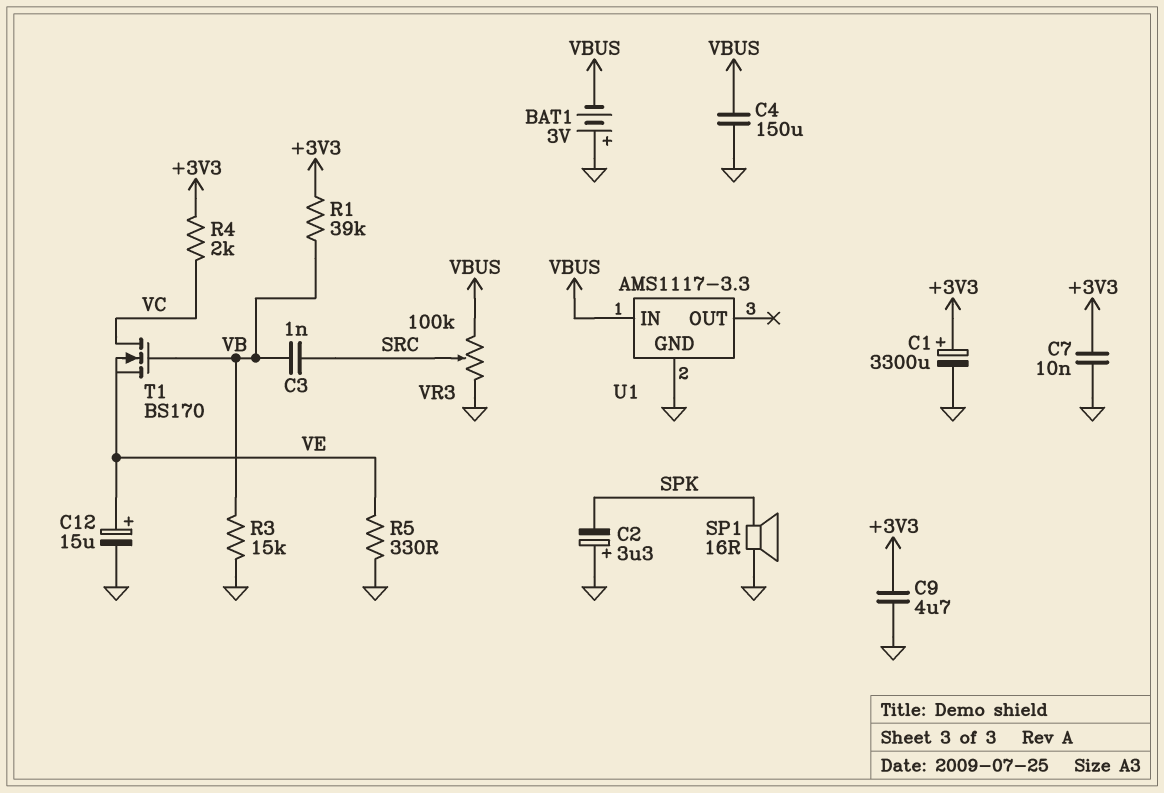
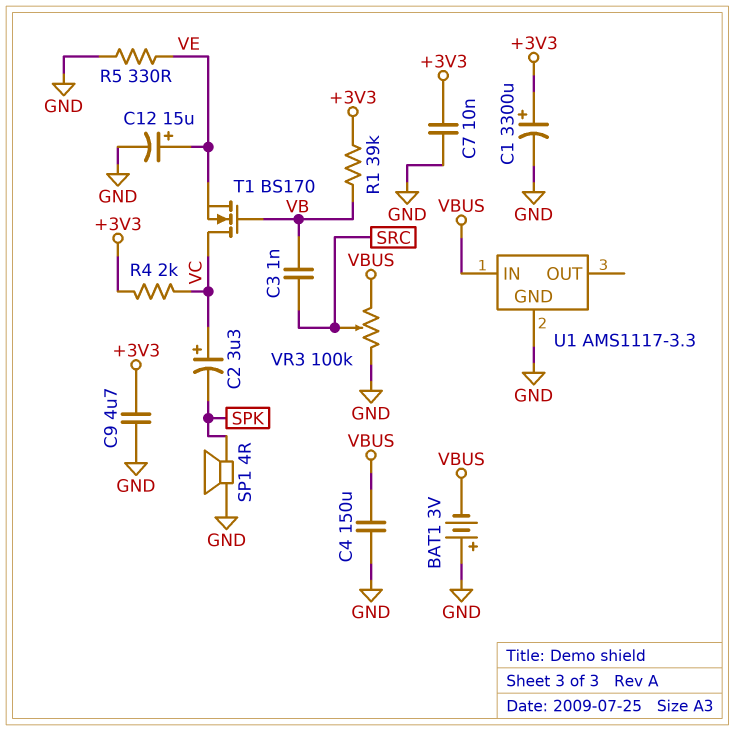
C2: 3.3uF (plus GND, minus SPK) -> 3.3uF (plus VC, minus SPK)
R3: 15k (GND, VB) -> none
SP1: speaker 16R (GND, SPK) -> speaker 4R (GND, SPK)

